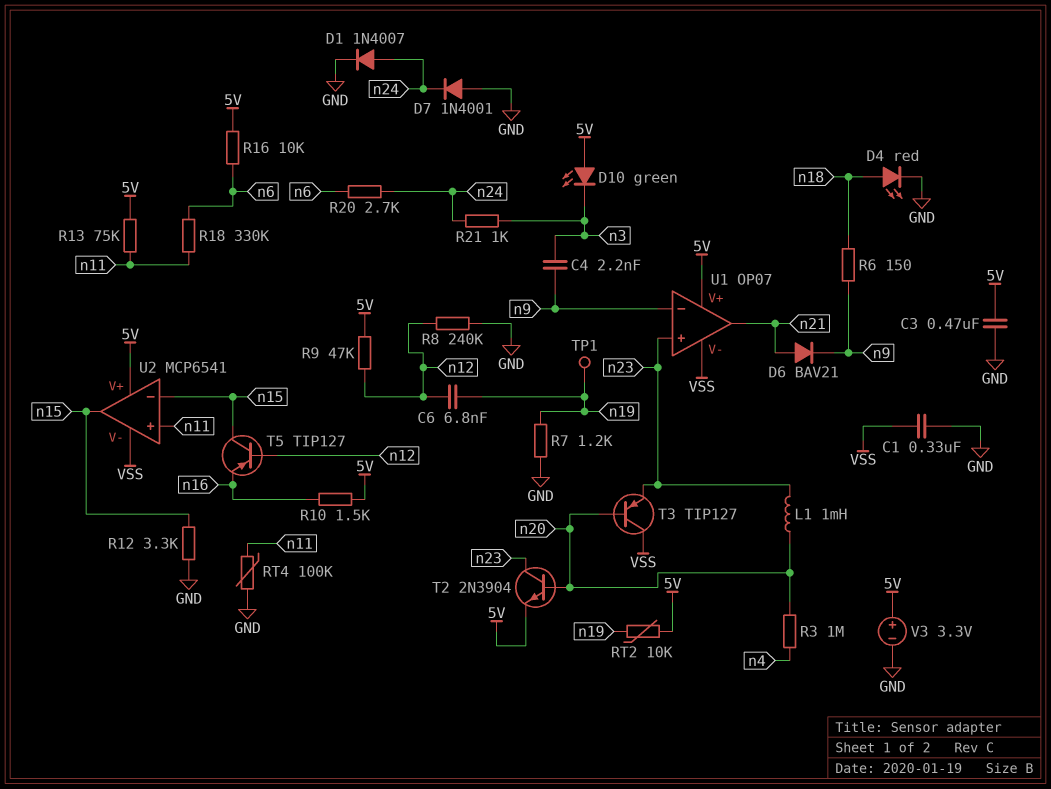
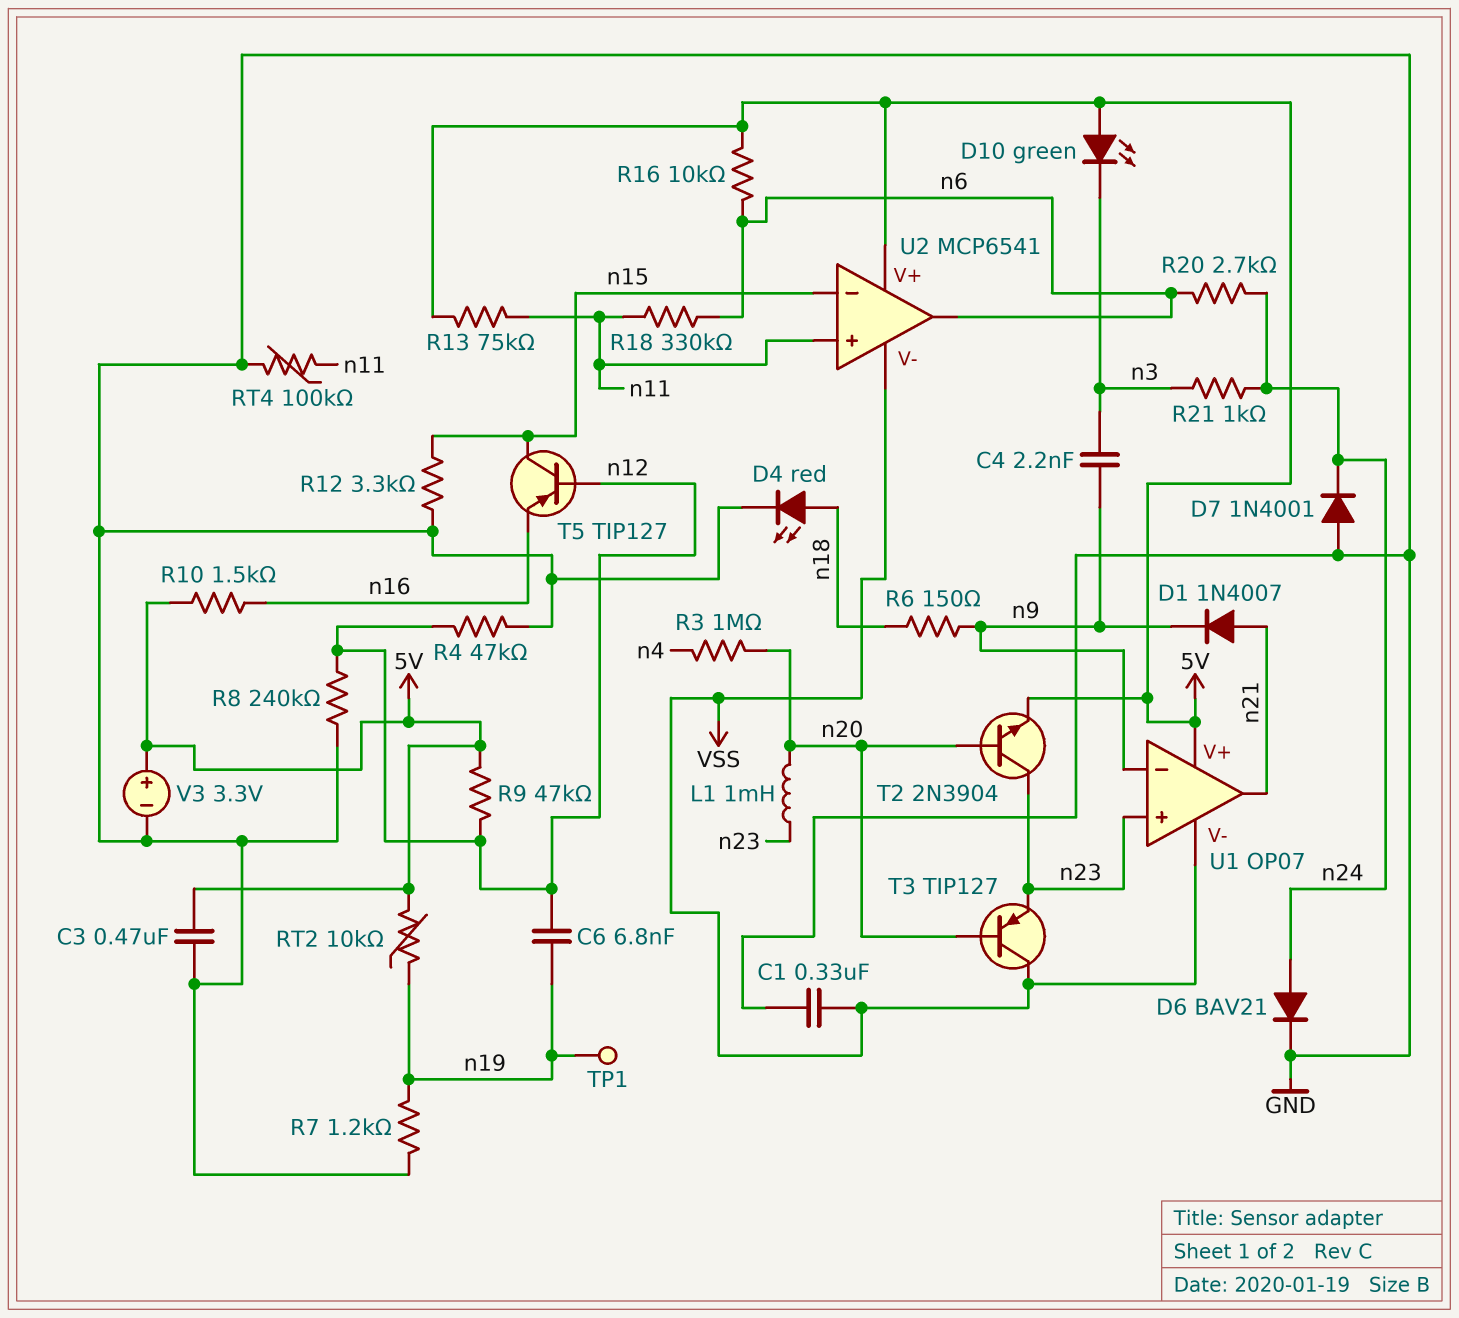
D1: diode 1N4007 (A n24, K GND) -> diode 1N4007 (A n21, K n9)
D6: diode BAV21 (A n21, K n9) -> diode BAV21 (A n24, K GND)
R4: none -> 47k (GND, n12)
U2 pin out: n15 -> n6

